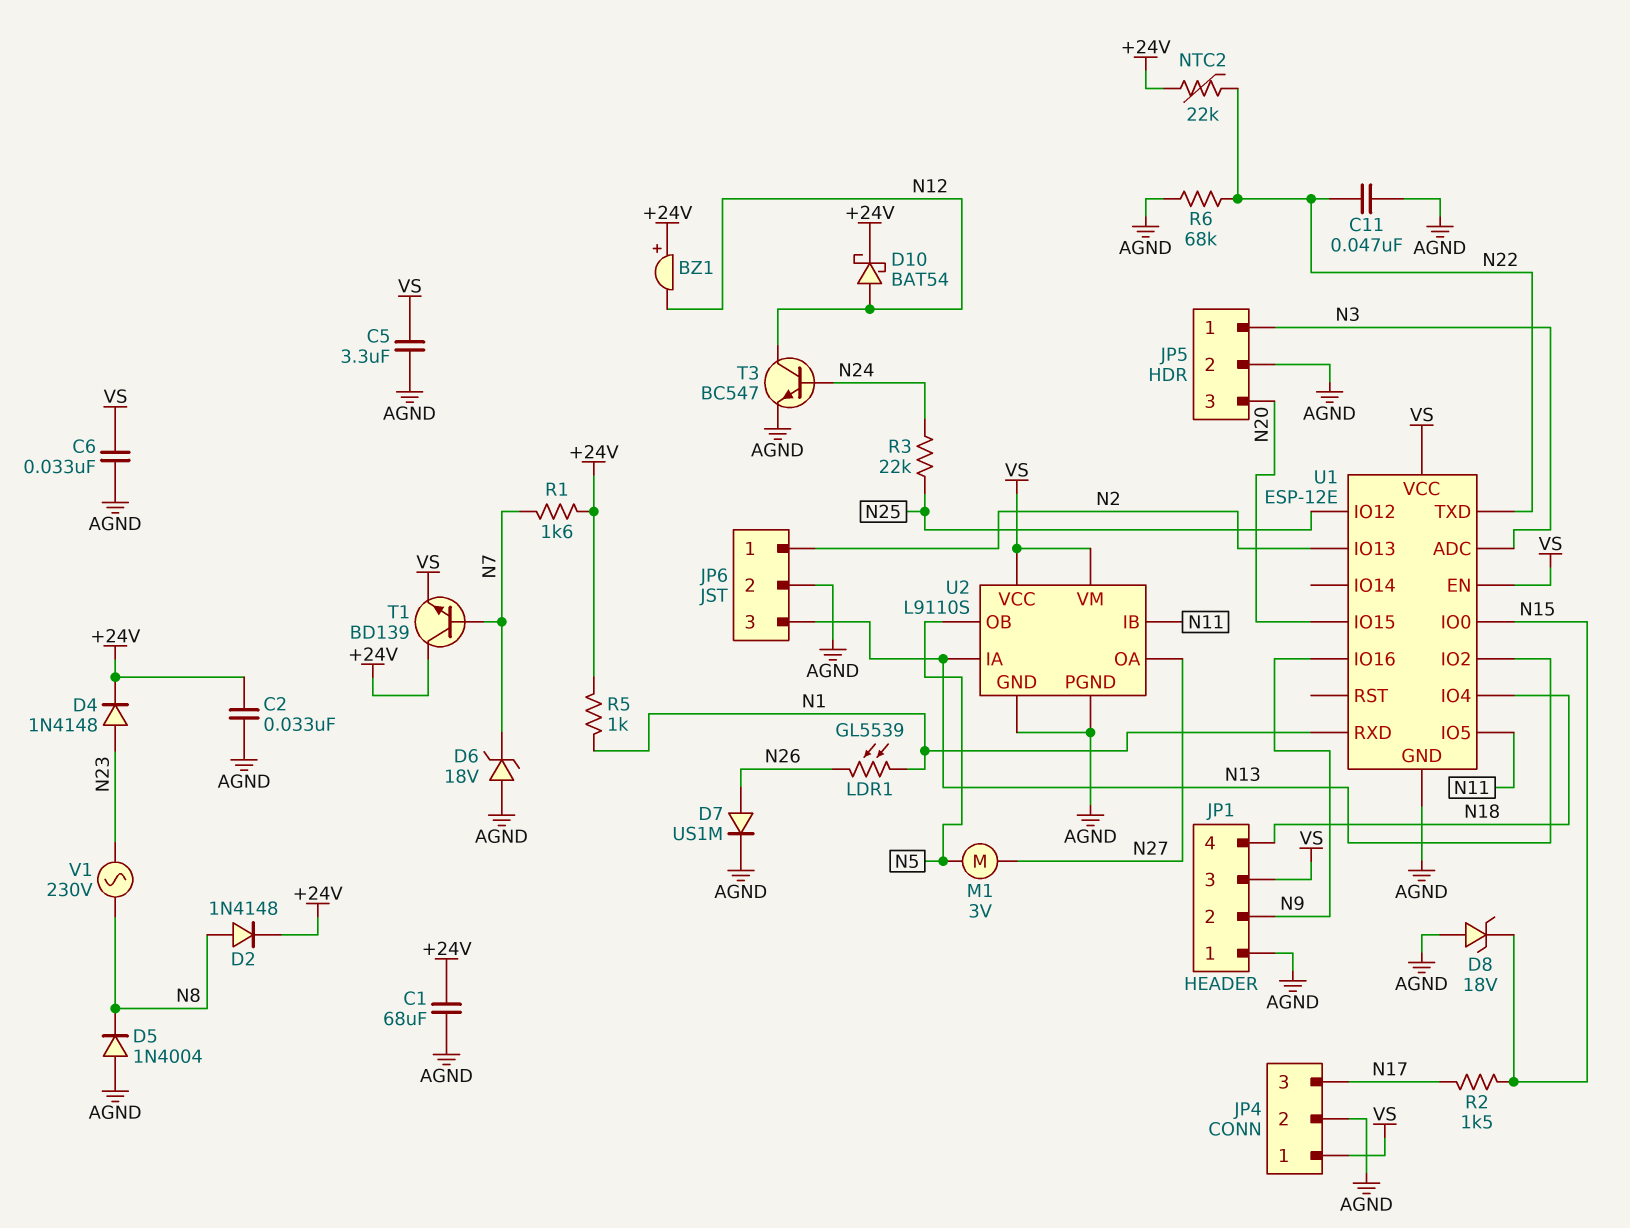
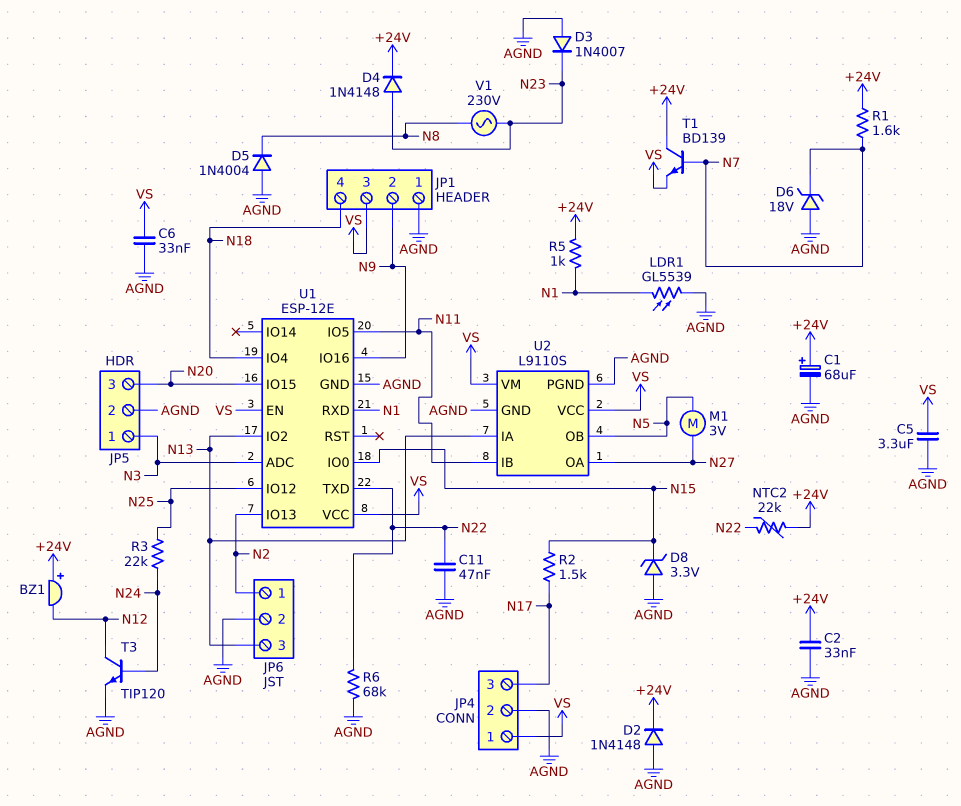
C1: 68uF (+24V, AGND) -> 68uF (plus +24V, minus AGND)
D2: diode 1N4148 (A N8, K +24V) -> diode 1N4148 (A AGND, K +24V)
D3: none -> diode 1N4007 (A AGND, K N23)
D7: diode US1M (A N26, K AGND) -> none
D8: zener 18V (A AGND, K N15) -> zener 3.3V (A AGND, K N15)
D10: schottky BAT54 (A N12, K +24V) -> none
LDR1: GL5539 (N1, N26) -> GL5539 (AGND, N1)
T3: NPN BC547 (B N24, C N12, E AGND) -> NPN TIP120 (B N24, C N12, E AGND)

